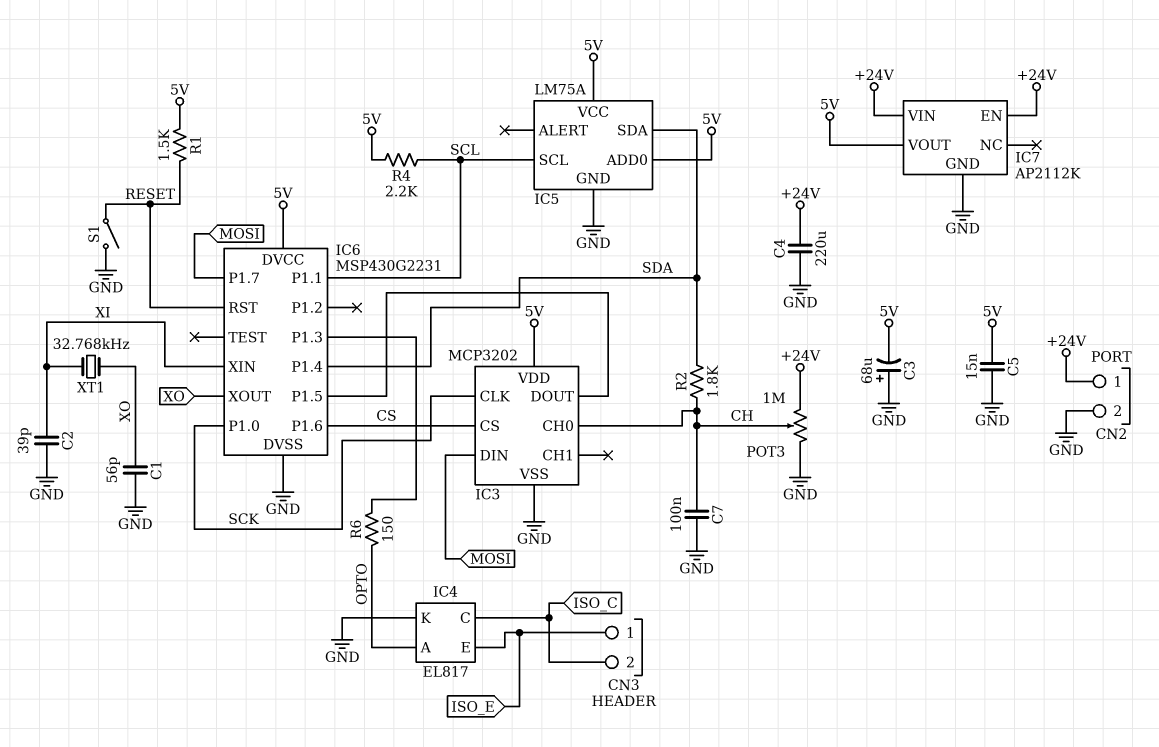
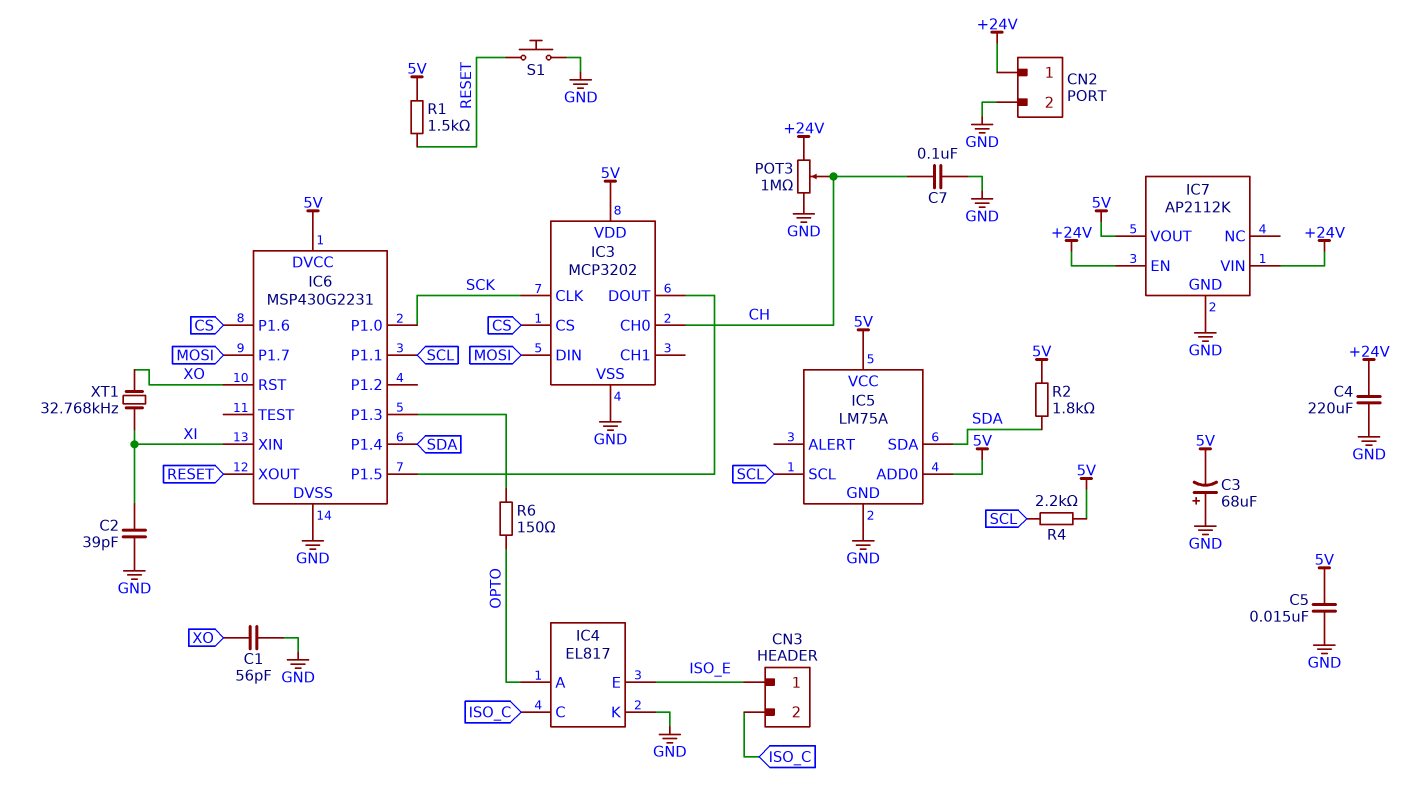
IC6 pin RST: RESET -> XO
IC6 pin XOUT: XO -> RESET
R2: 1.8k (CH, SDA) -> 1.8k (5V, SDA)
S1: switch (GND, RESET) -> button (GND, RESET)

